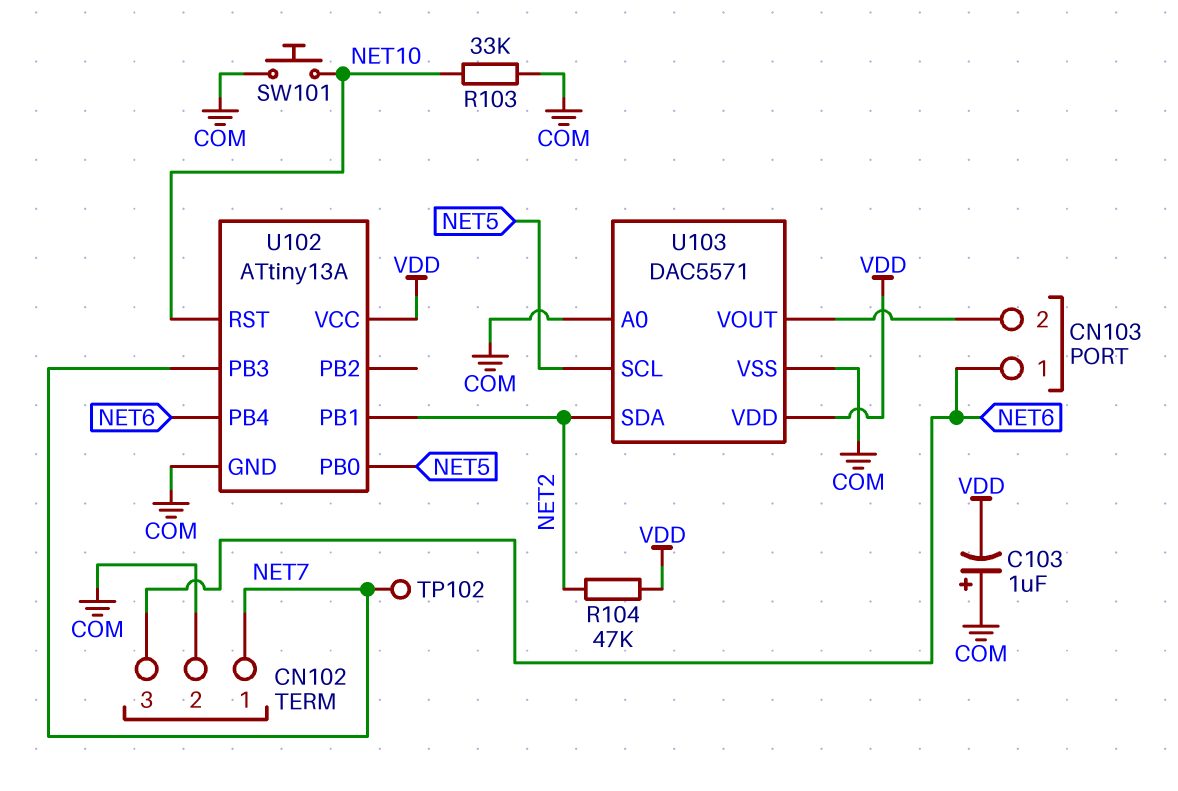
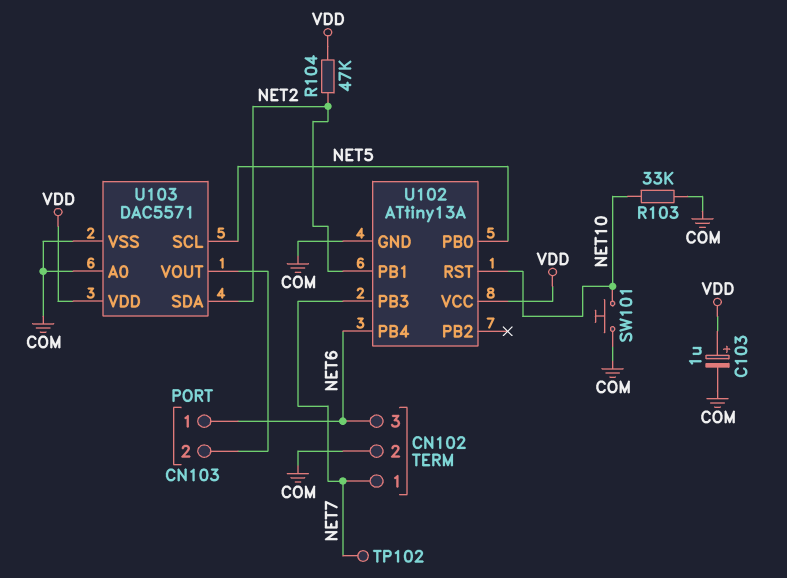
C103: 1uF (plus COM, minus VDD) -> 1uF (plus VDD, minus COM)

